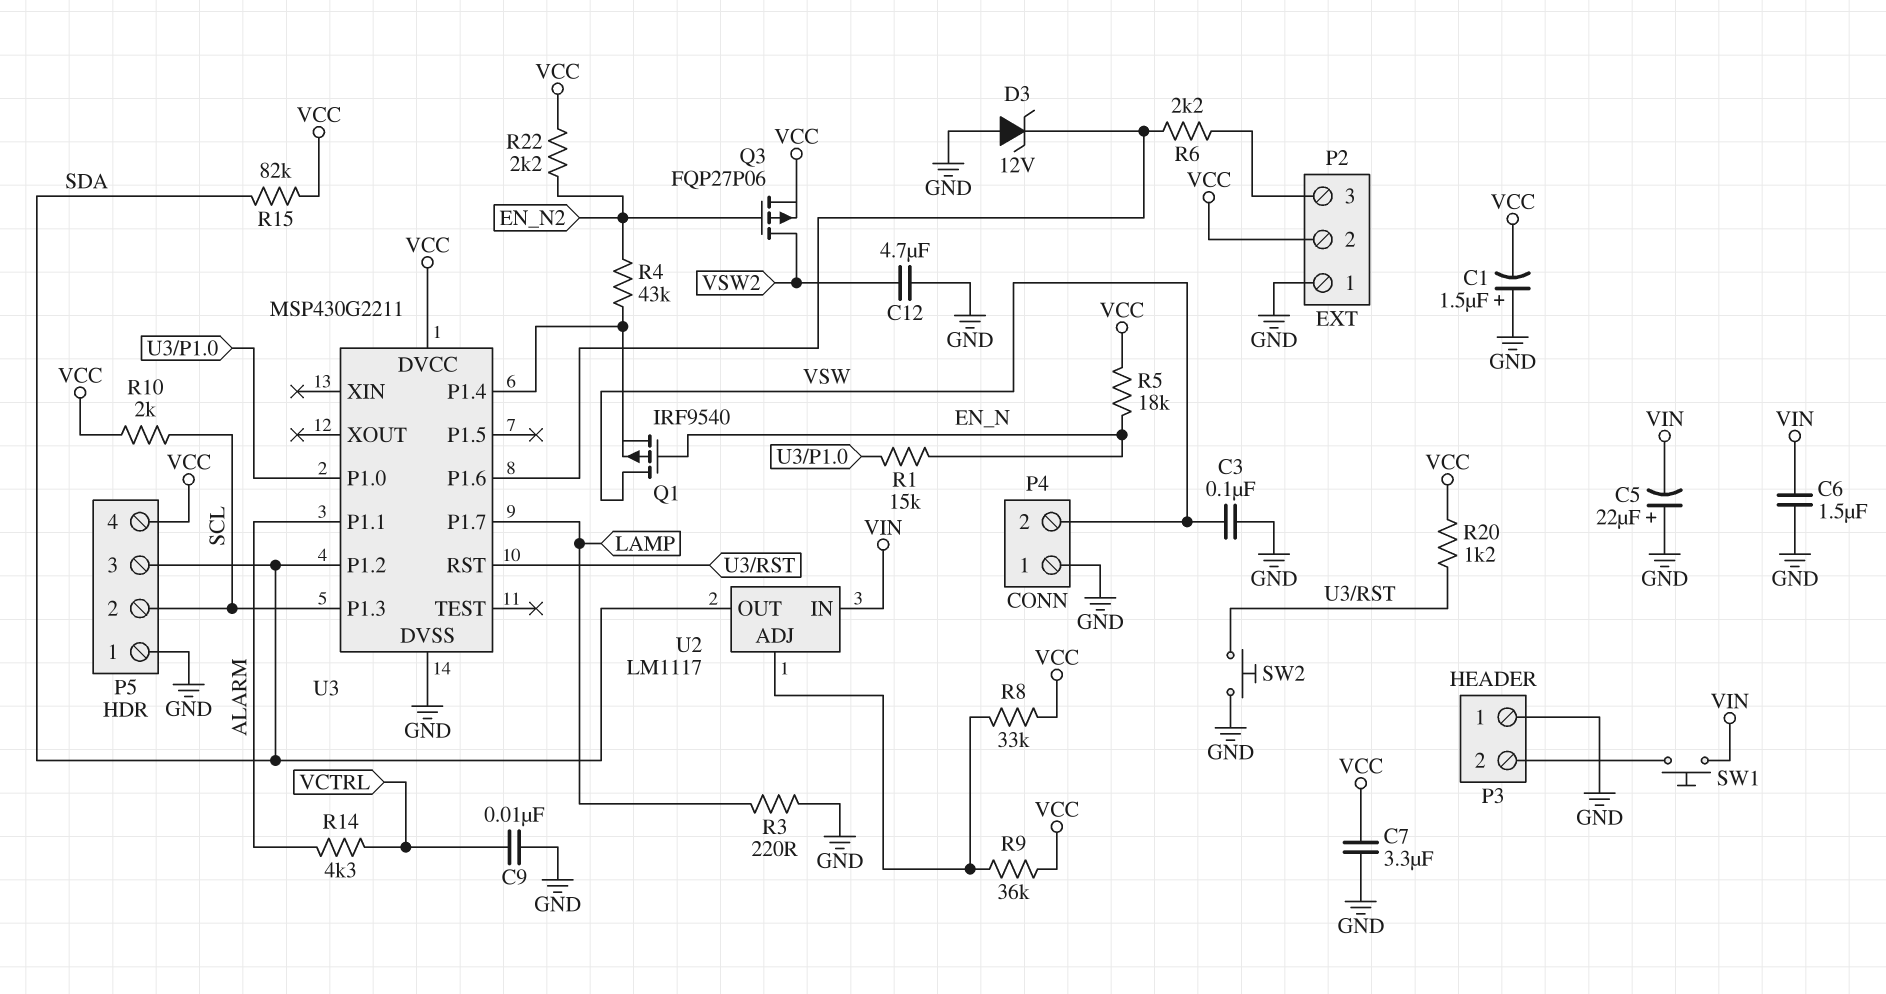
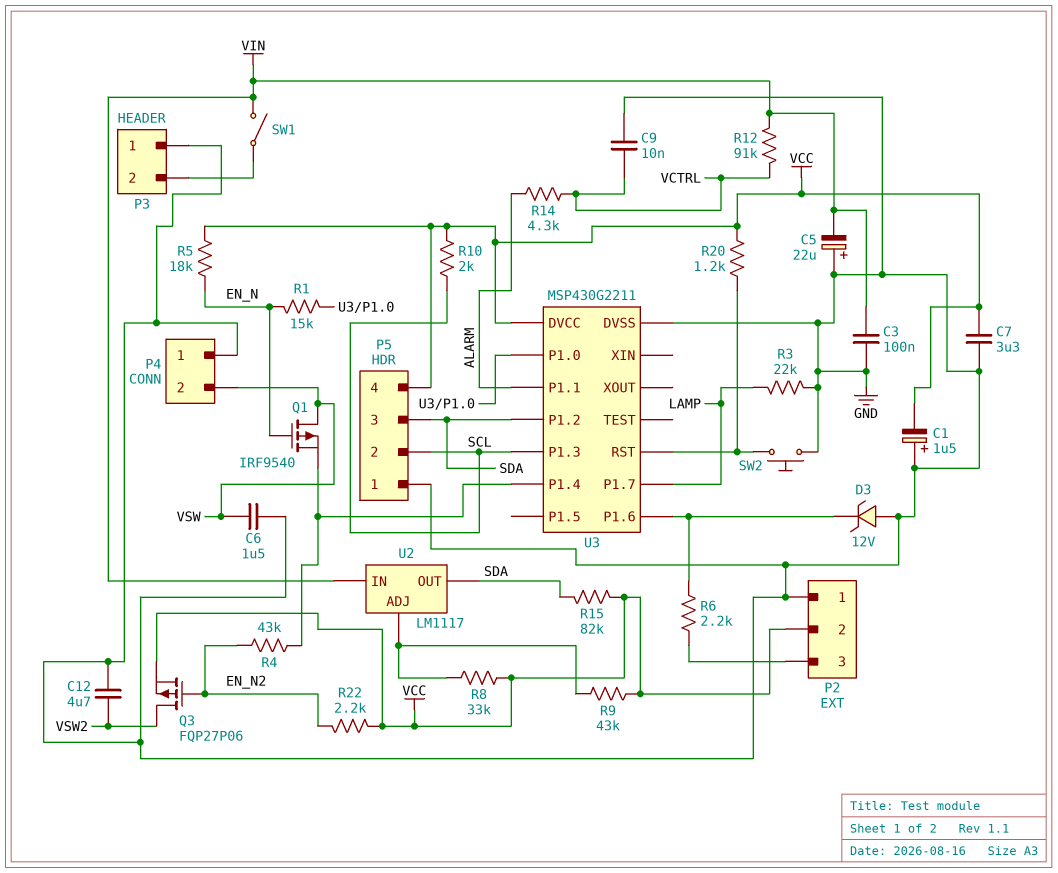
C3: 100nF (GND, VSW) -> 100nF (GND, VIN)
C6: 1.5uF (GND, VIN) -> 1.5uF (GND, VSW)
R3: 220 (GND, LAMP) -> 22k (GND, LAMP)
R9: 36k (U2/ADJ, VCC) -> 43k (U2/ADJ, VCC)
R12: none -> 91k (VCTRL, VIN)
SW1: button (P3/2, VIN) -> switch (P3/2, VIN)

